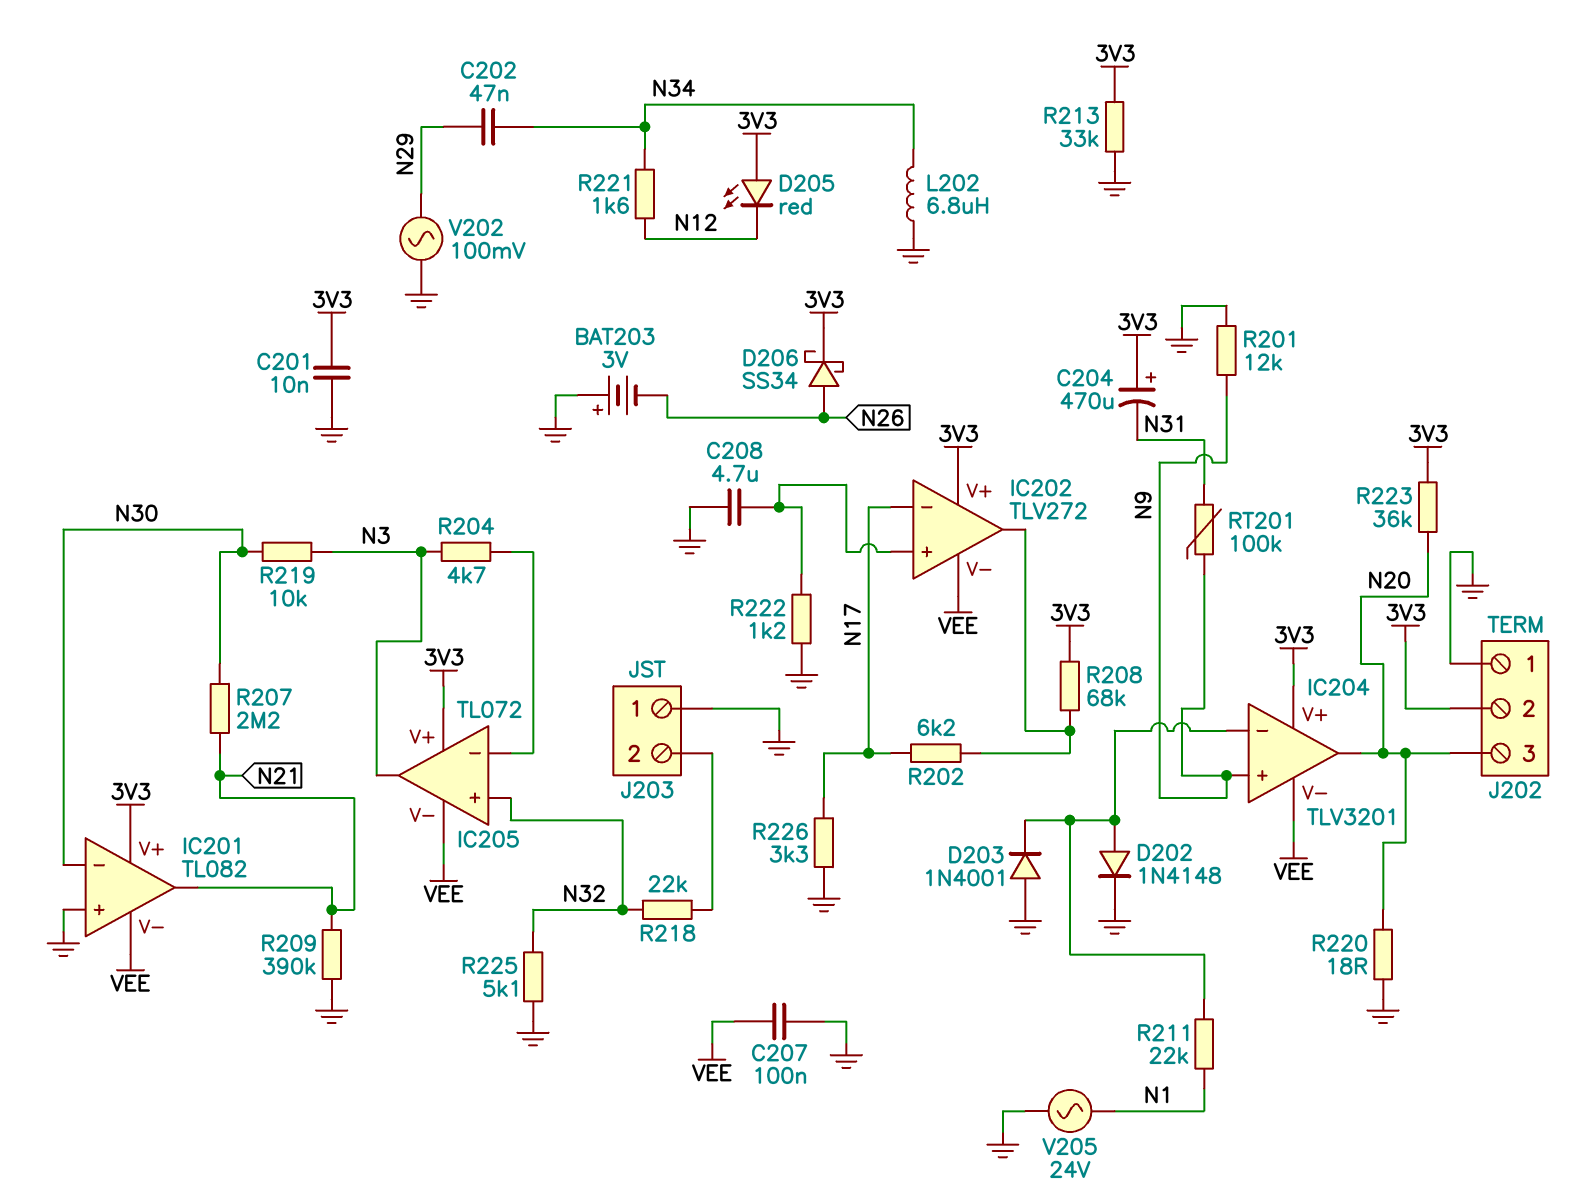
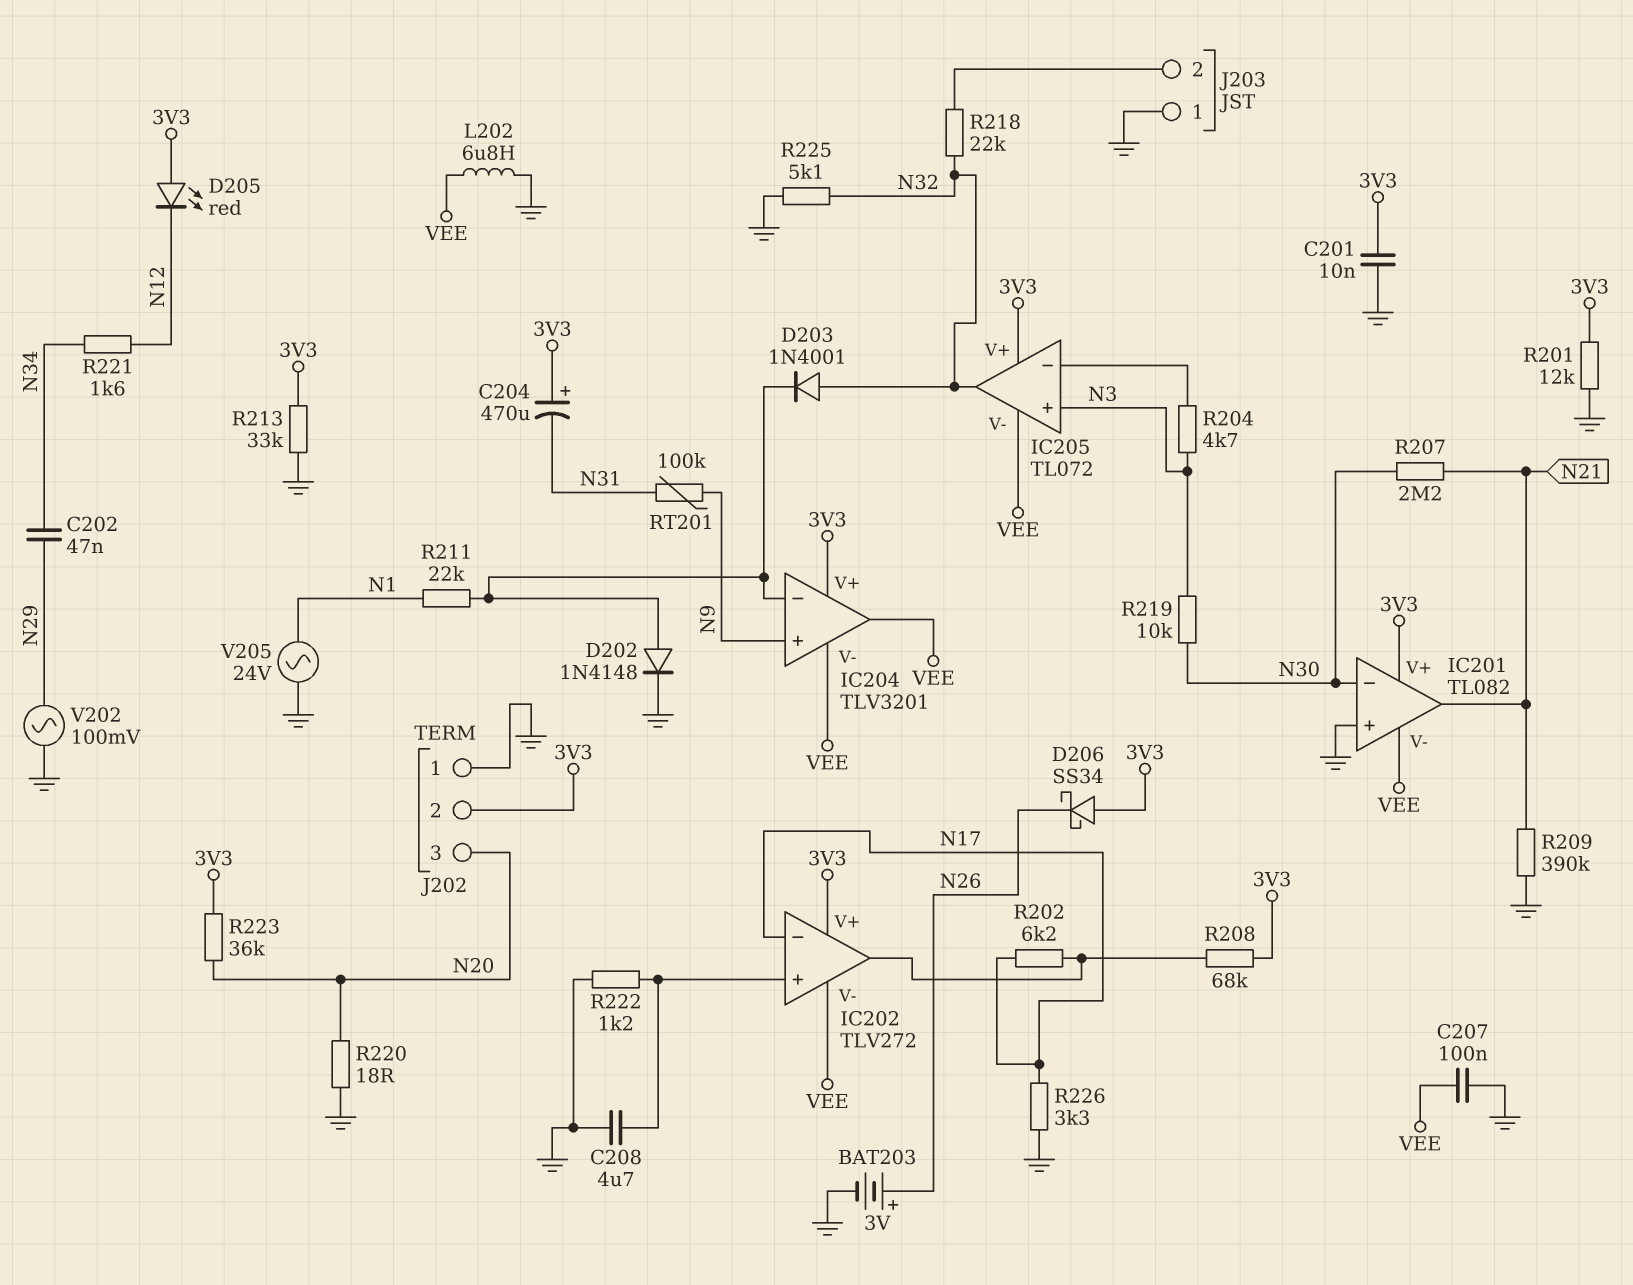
BAT203: 3V (plus GND, minus N26) -> 3V (plus N26, minus GND)
D203: diode 1N4001 (A GND, K IC204/in-) -> diode 1N4001 (A N32, K IC204/in-)
D206: schottky SS34 (A N26, K 3V3) -> schottky SS34 (A 3V3, K N26)
IC204 pin out: N20 -> VEE
IC205 pin in+: N32 -> N3
IC205 pin out: N3 -> N32
L202: 6.8uH (GND, N34) -> 6.8uH (GND, VEE)
R201: 12k (GND, N9) -> 12k (3V3, GND)

